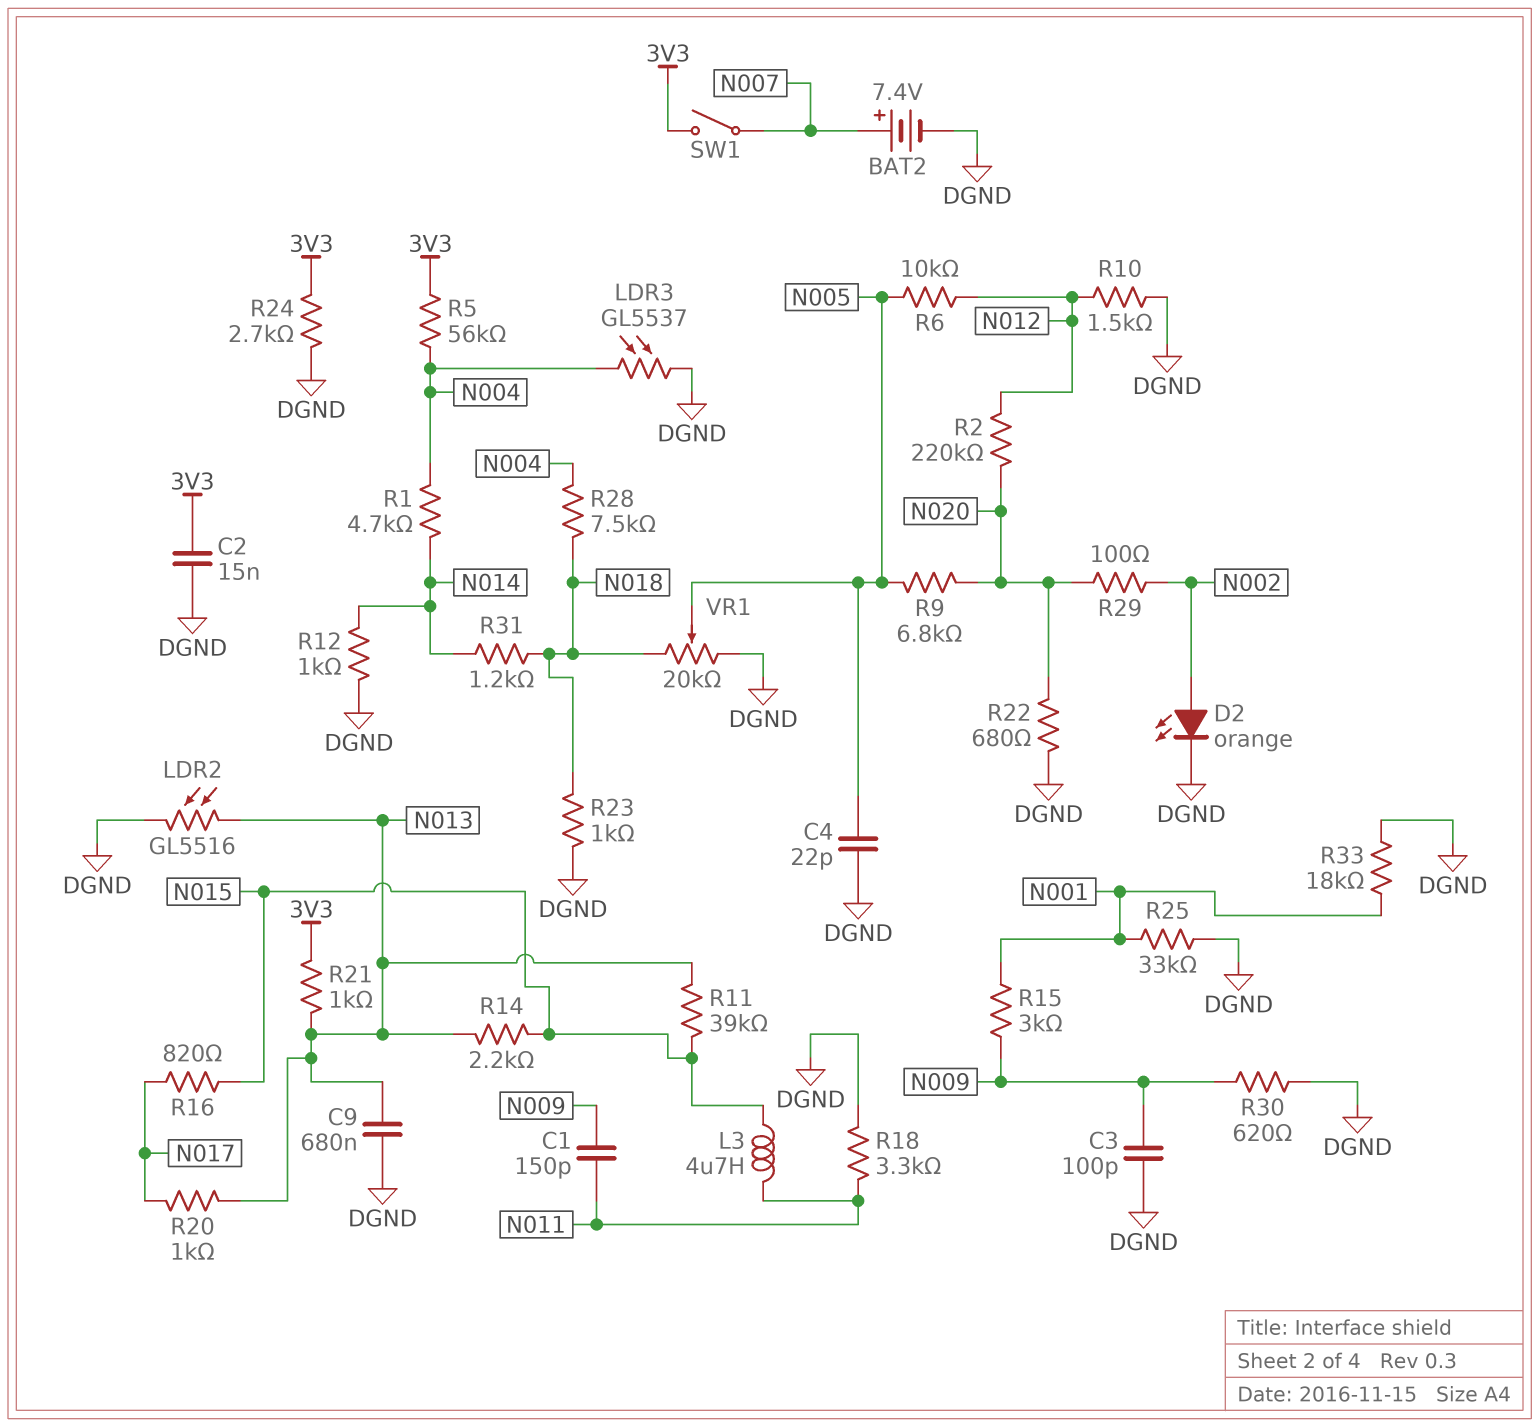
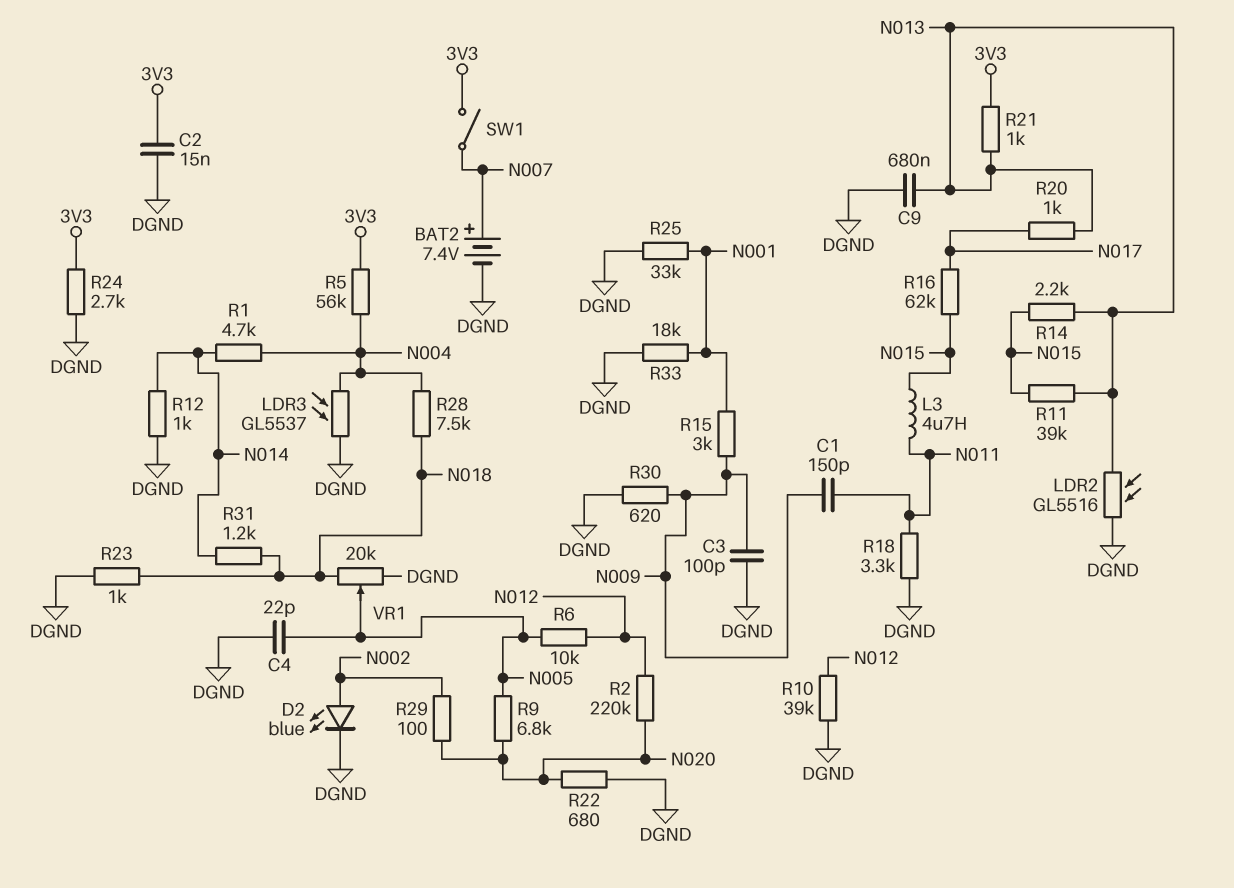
D2: LED orange (A N002, K DGND) -> LED blue (A N002, K DGND)
R10: 1.5k (DGND, N012) -> 39k (DGND, N012)
R16: 820 (N015, N017) -> 62k (N015, N017)

